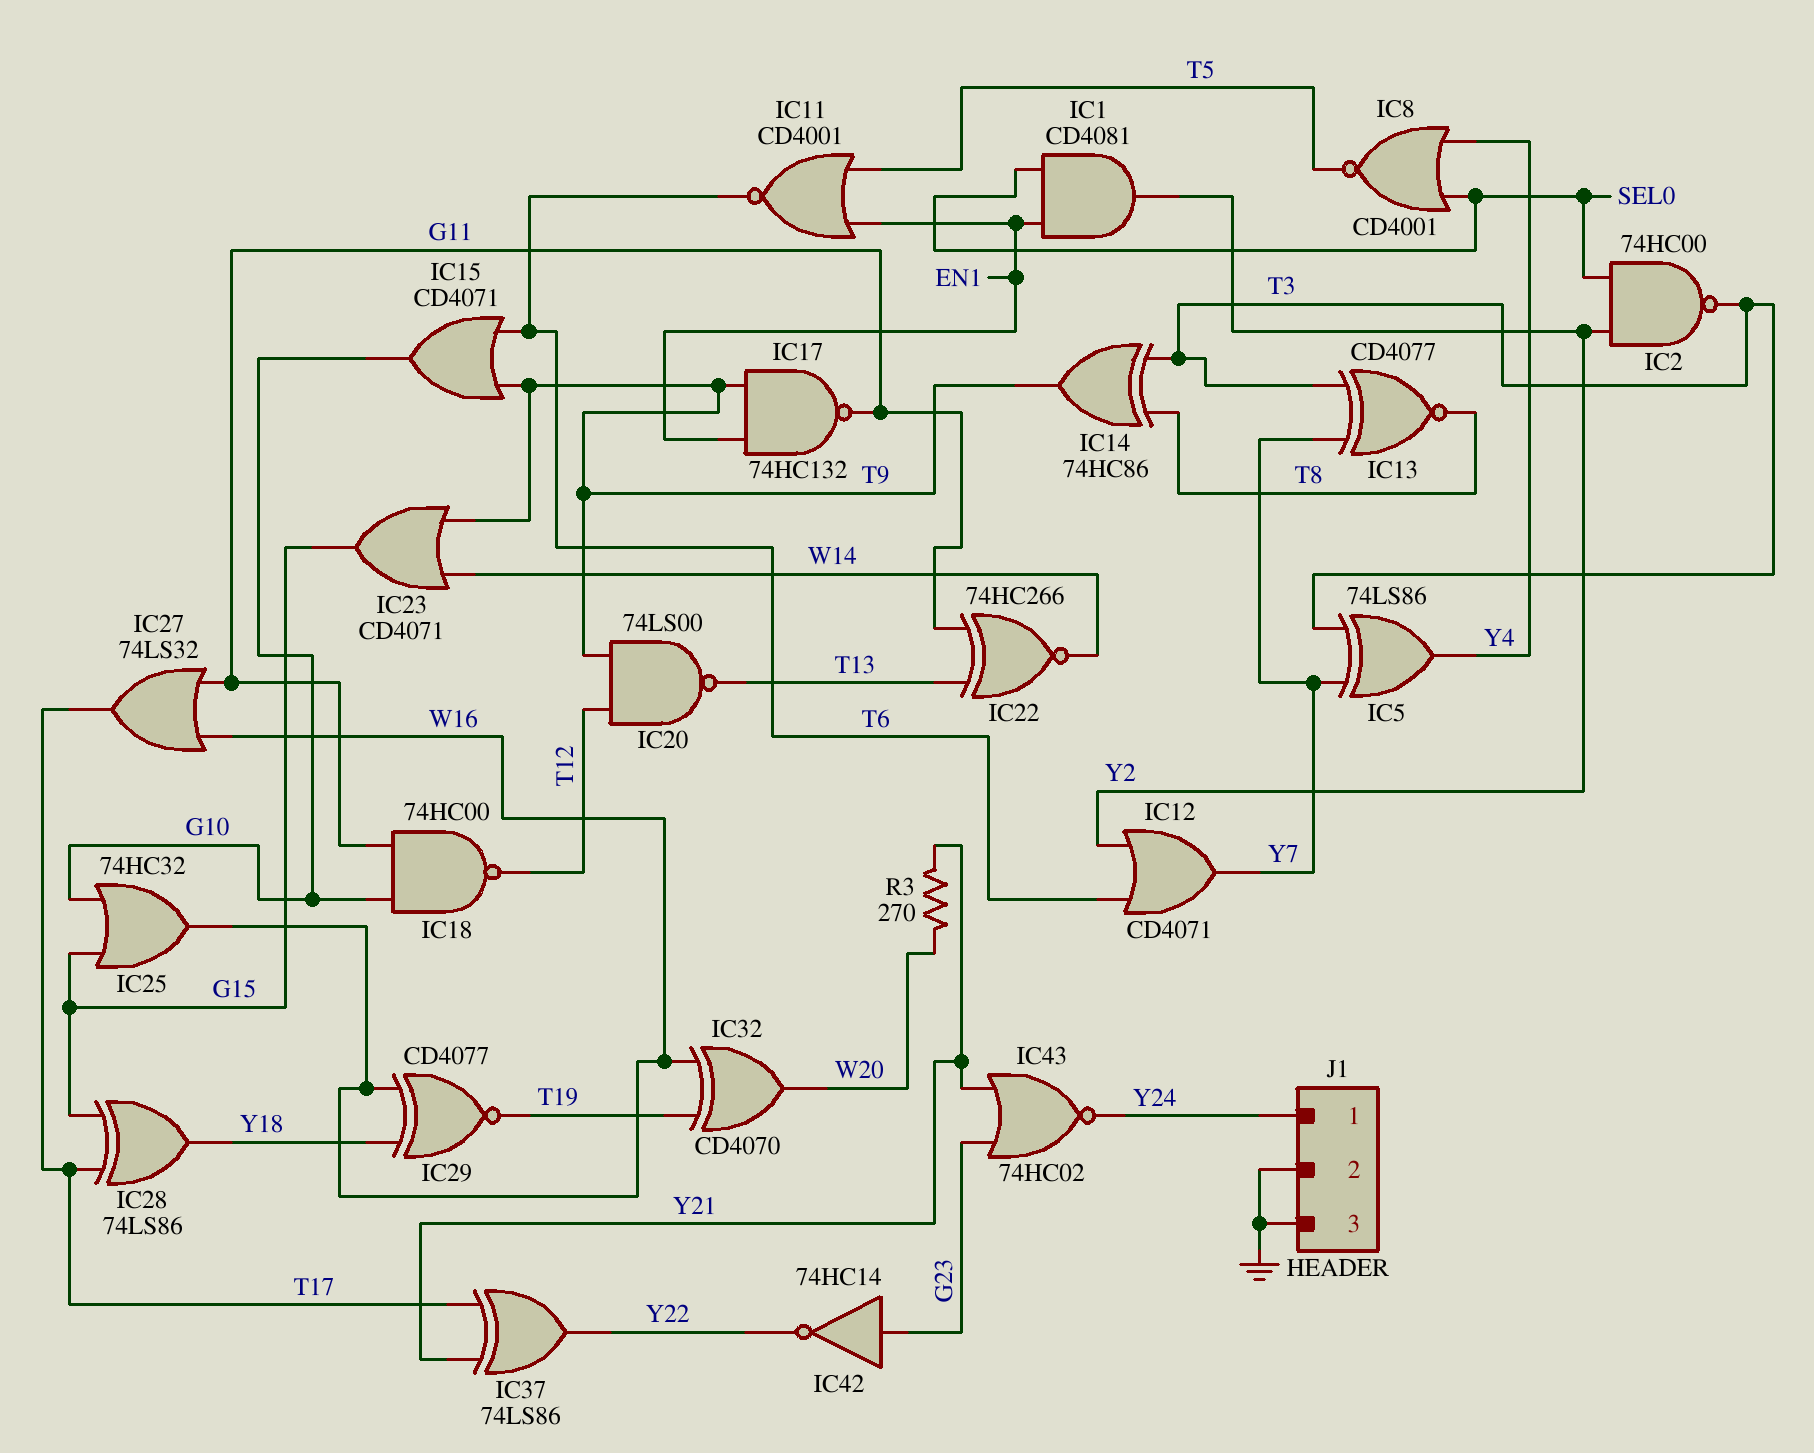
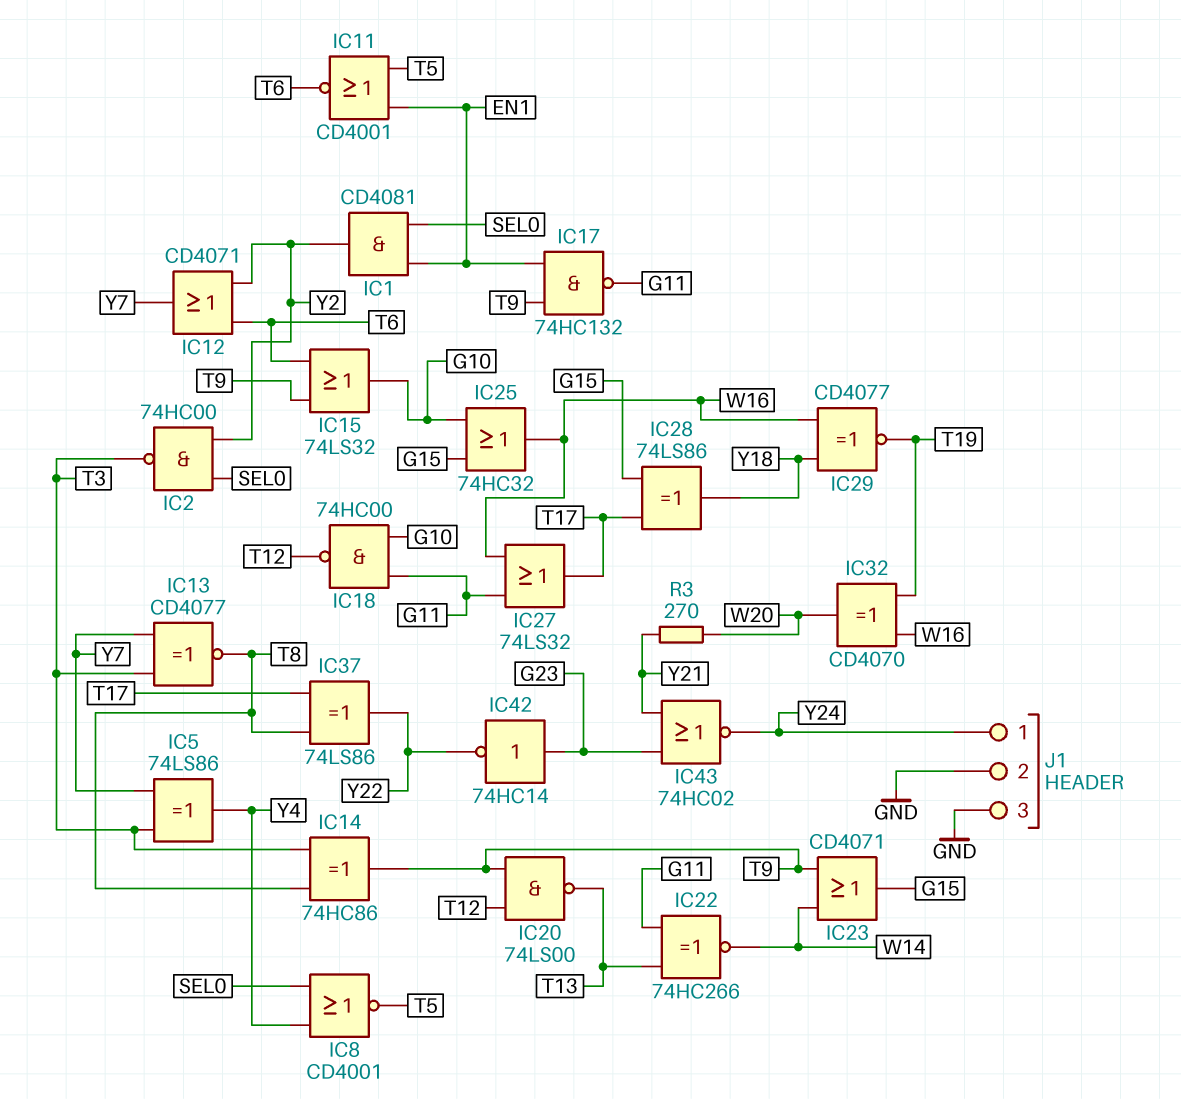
IC15: OR CD4071 (in T6, in T9, out G10) -> OR 74LS32 (in T6, in T9, out G10)
IC37: XOR 74LS86 (in T17, in Y21, out Y22) -> XOR 74LS86 (in T8, in T17, out Y22)

